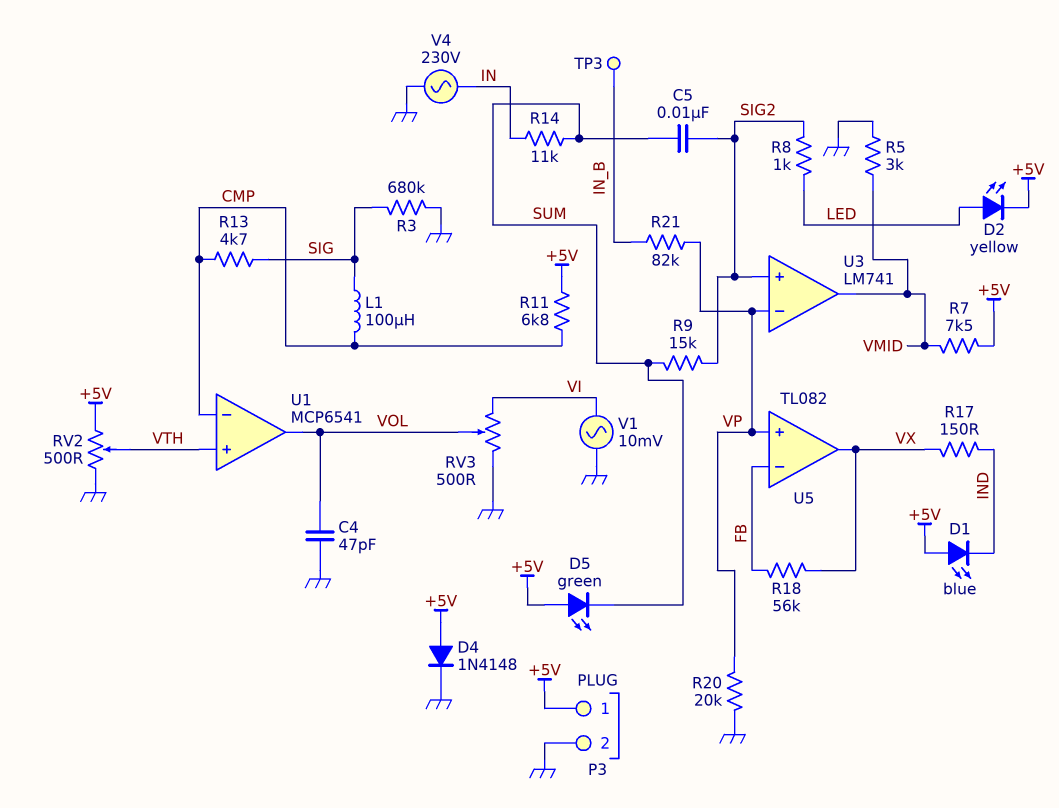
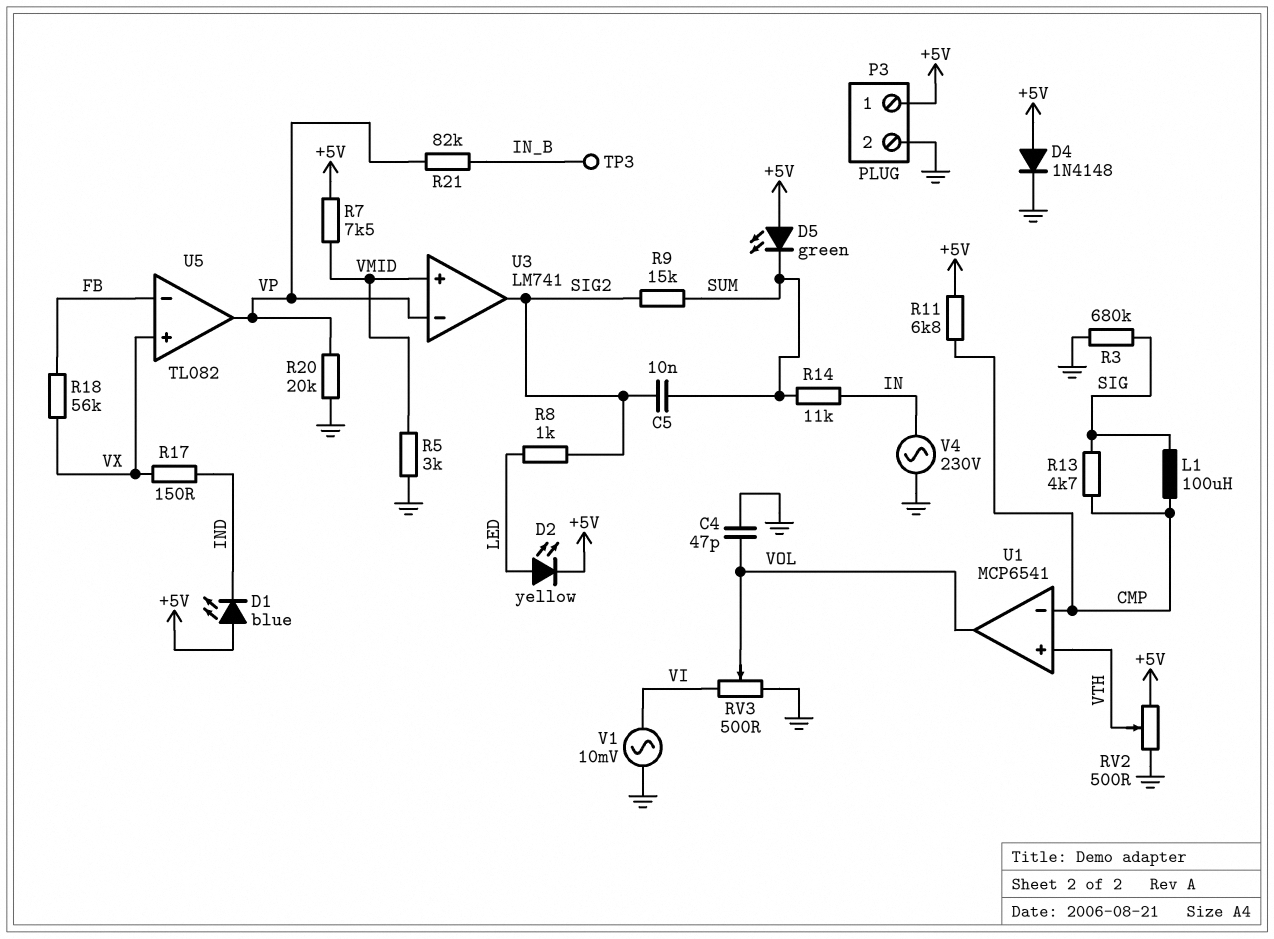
U3 pin in+: SIG2 -> VMID
U3 pin out: VMID -> SIG2
U5 pin in+: VP -> VX
U5 pin out: VX -> VP

